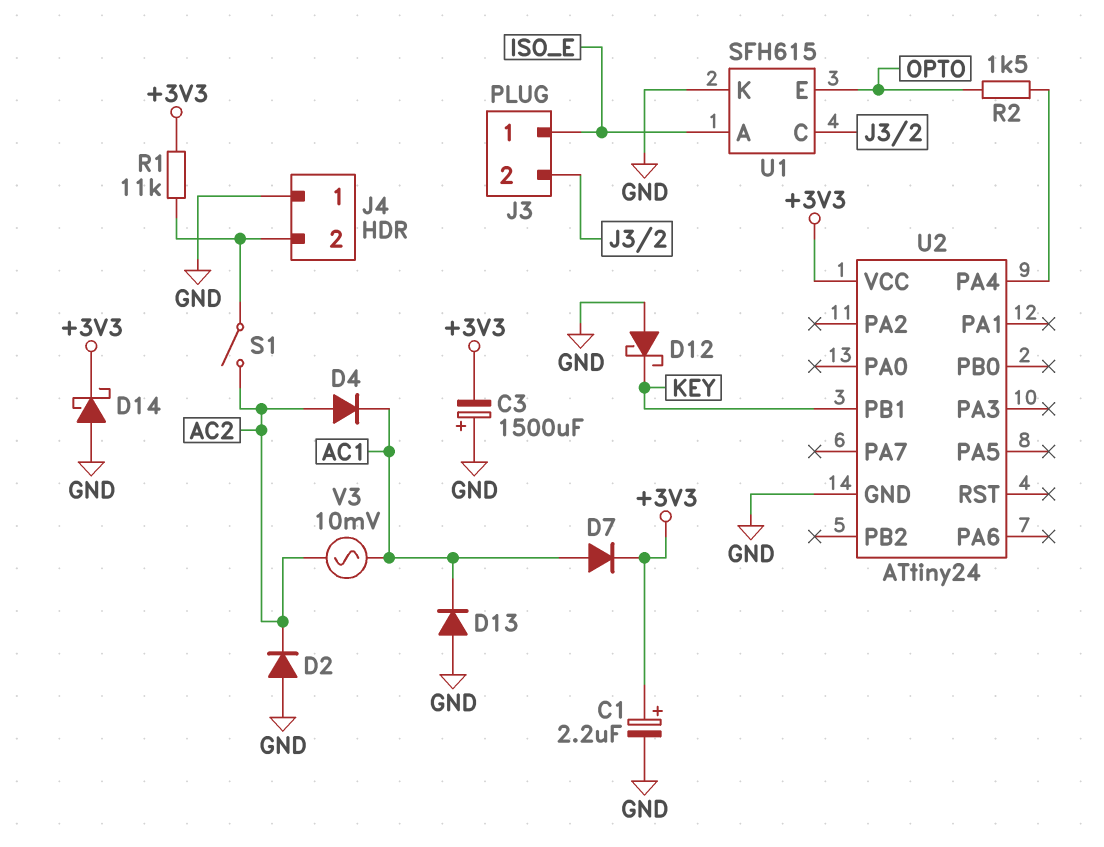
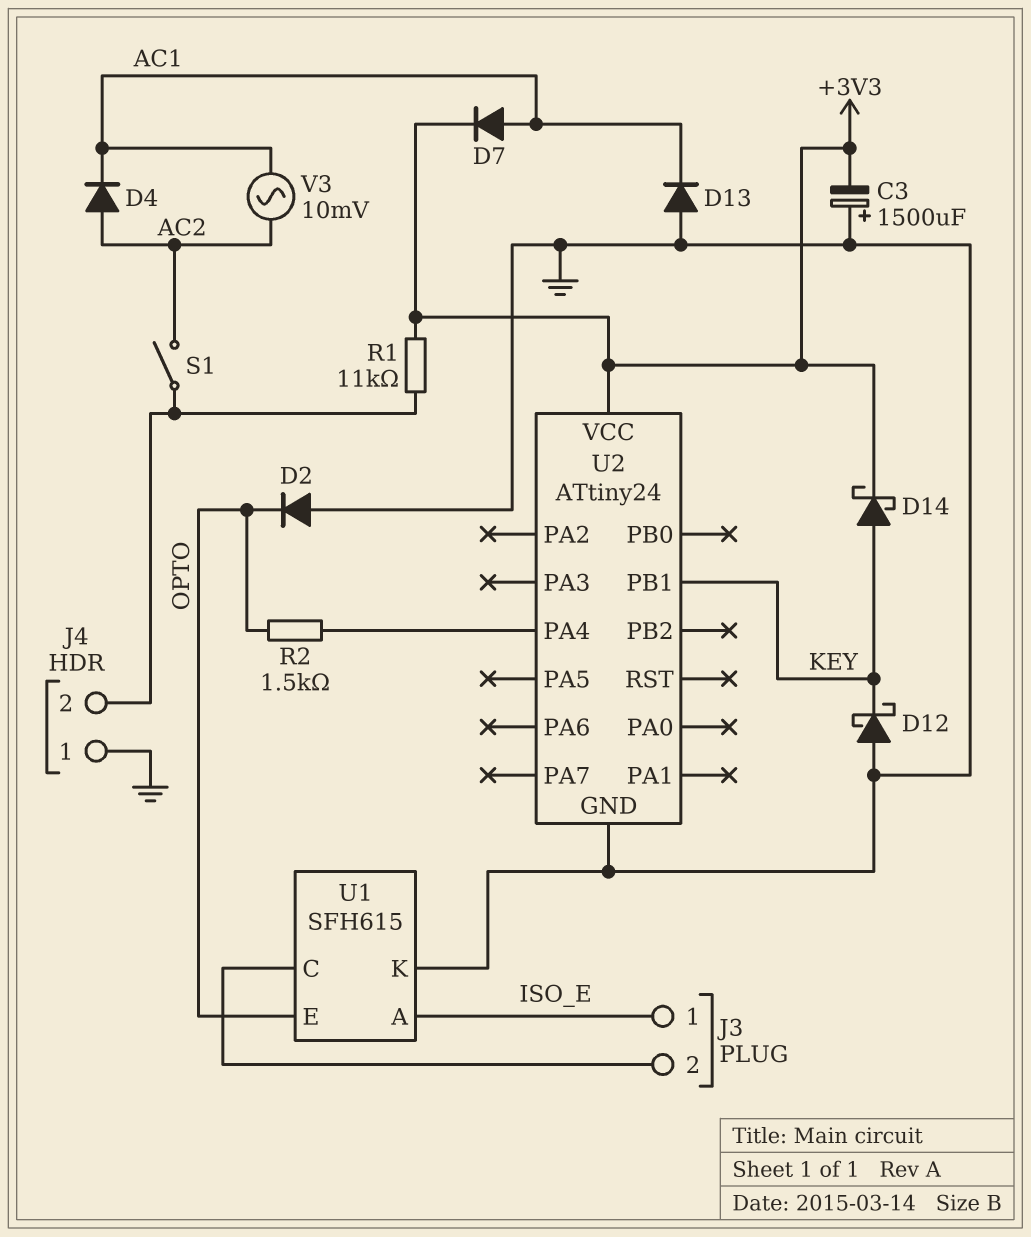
C1: 2.2uF (plus +3V3, minus GND) -> none
D2: diode (A GND, K AC2) -> diode (A GND, K OPTO)
D14: schottky (A GND, K +3V3) -> schottky (A KEY, K +3V3)

